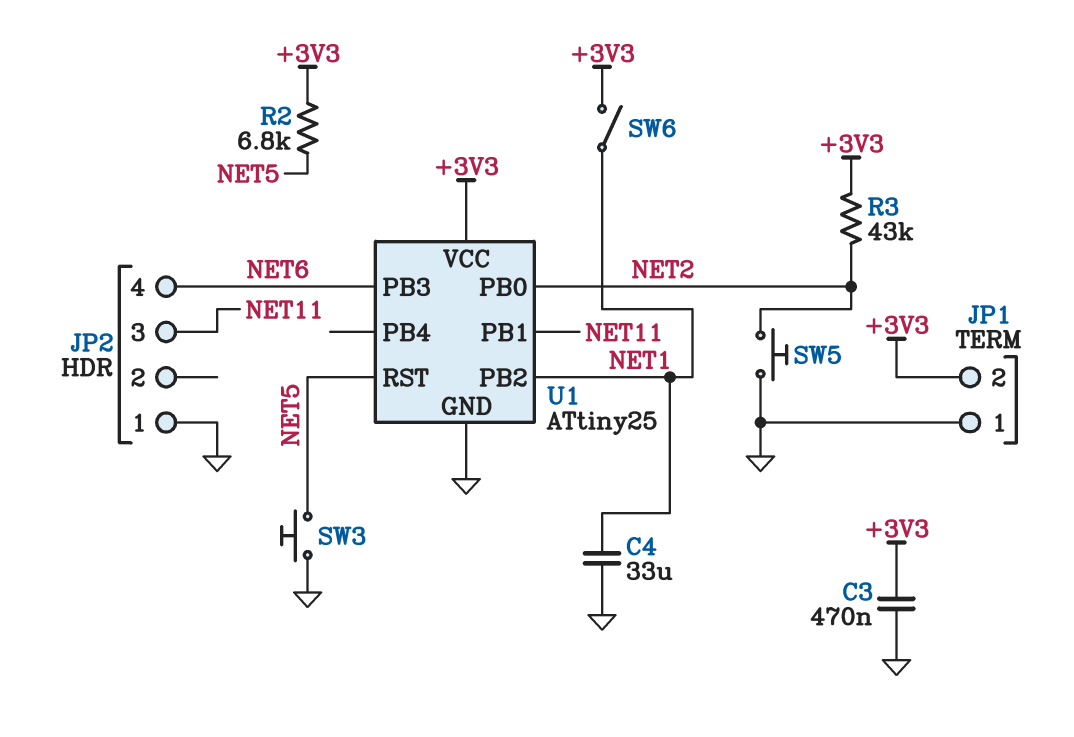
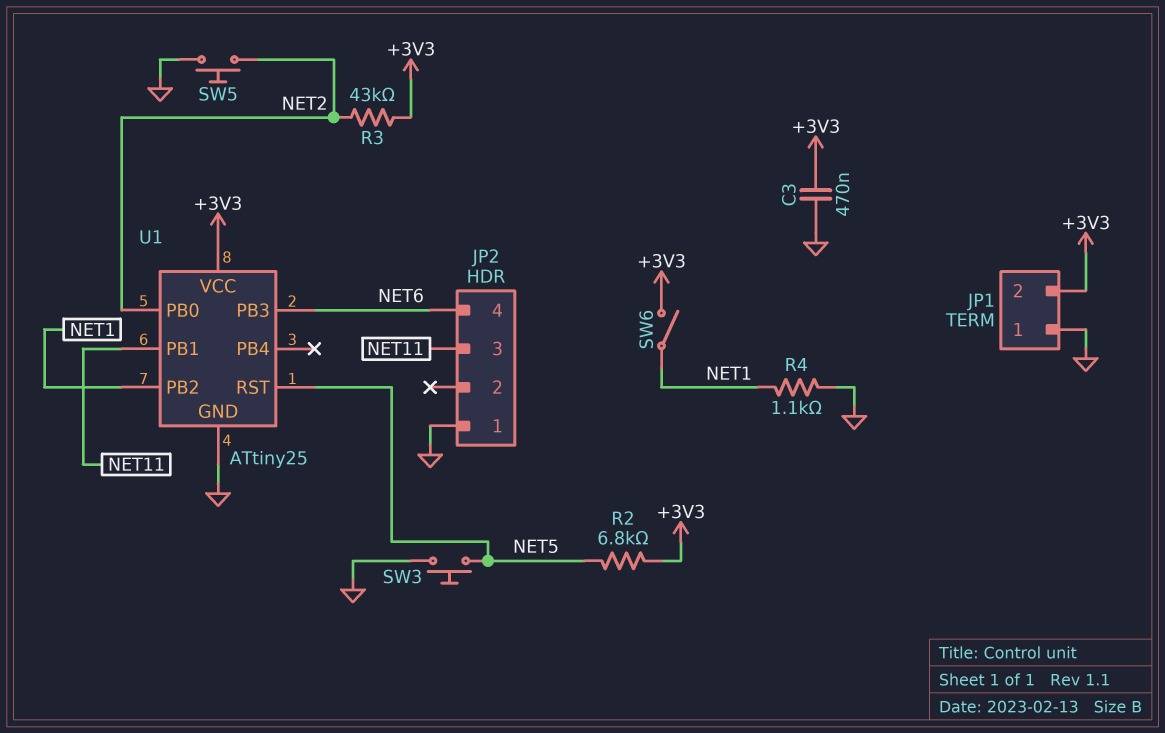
C4: 33uF (GND, NET1) -> none
R4: none -> 1.1k (GND, NET1)

